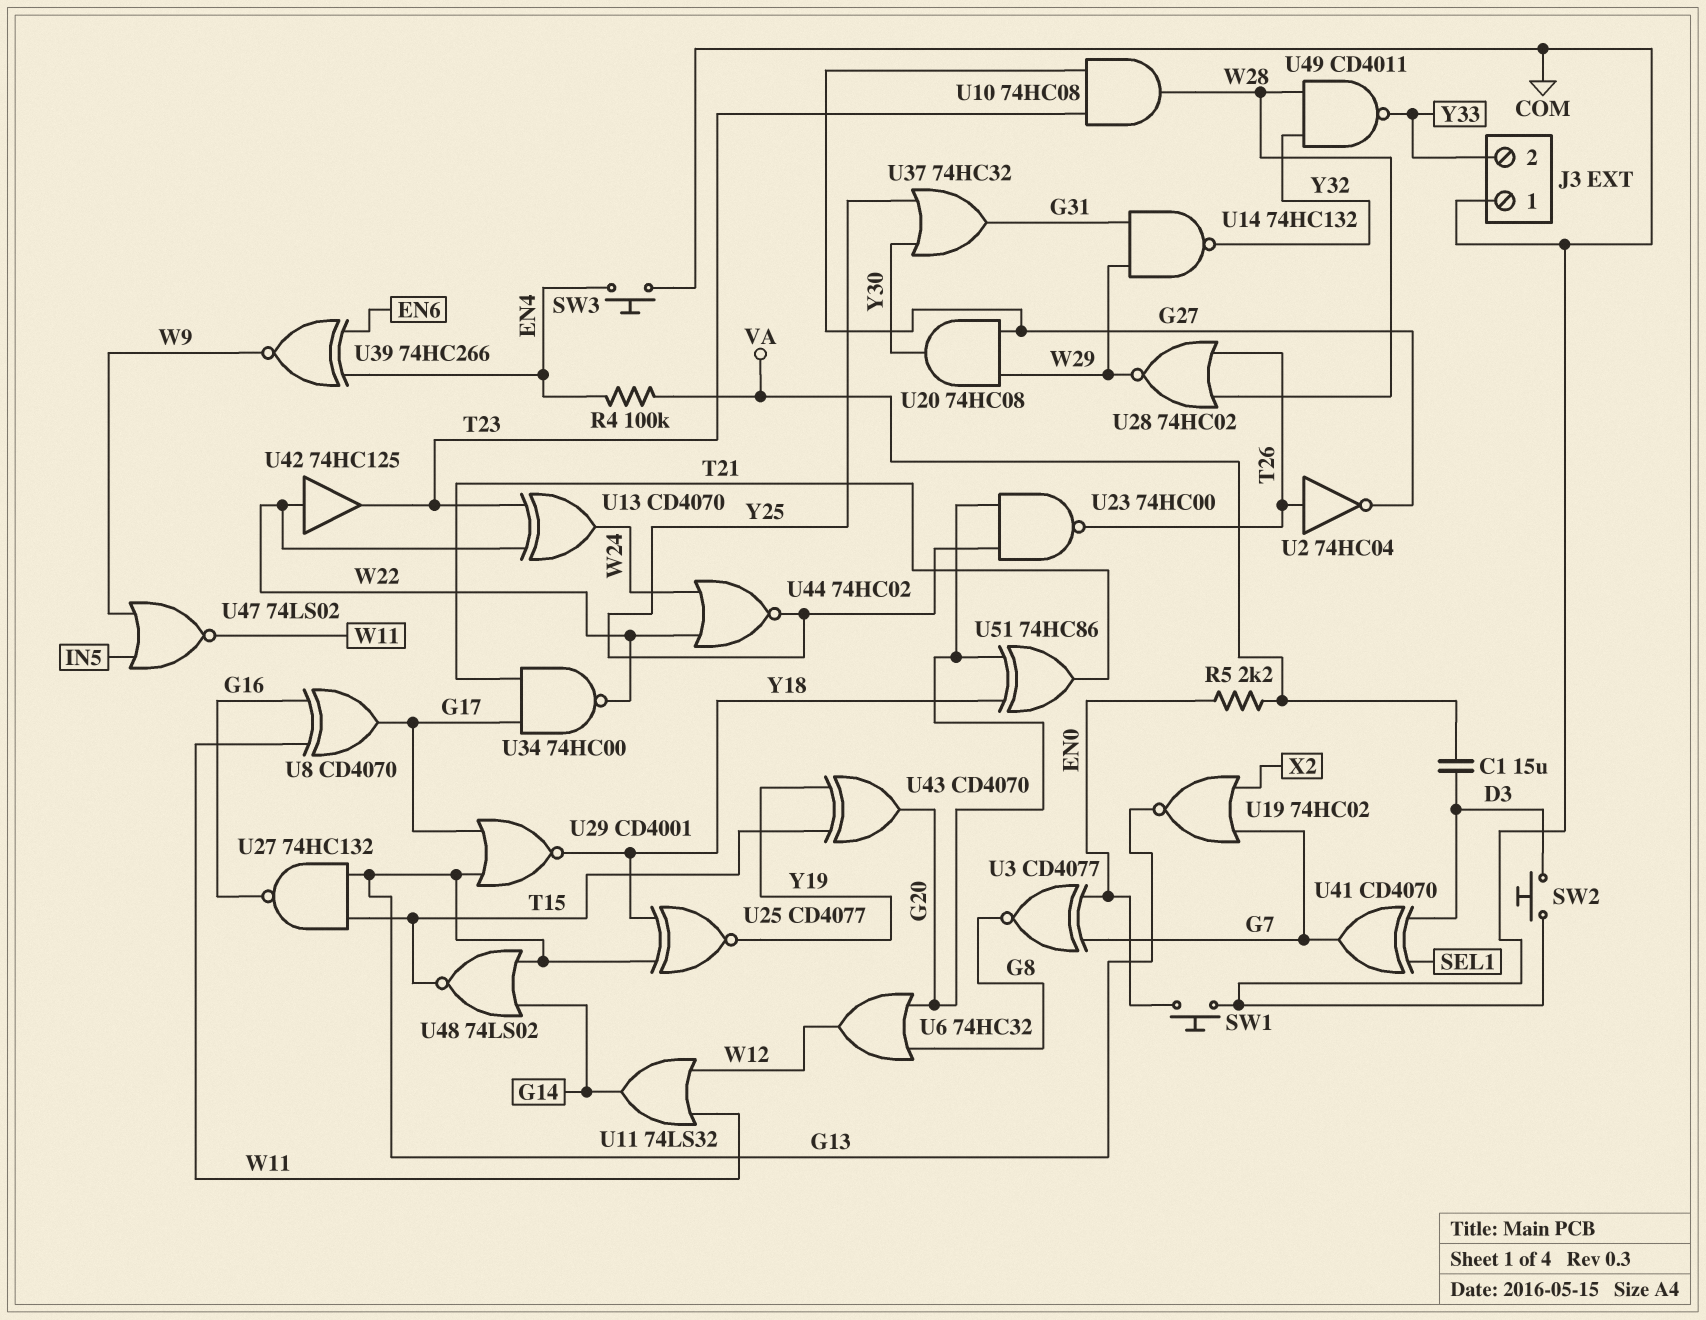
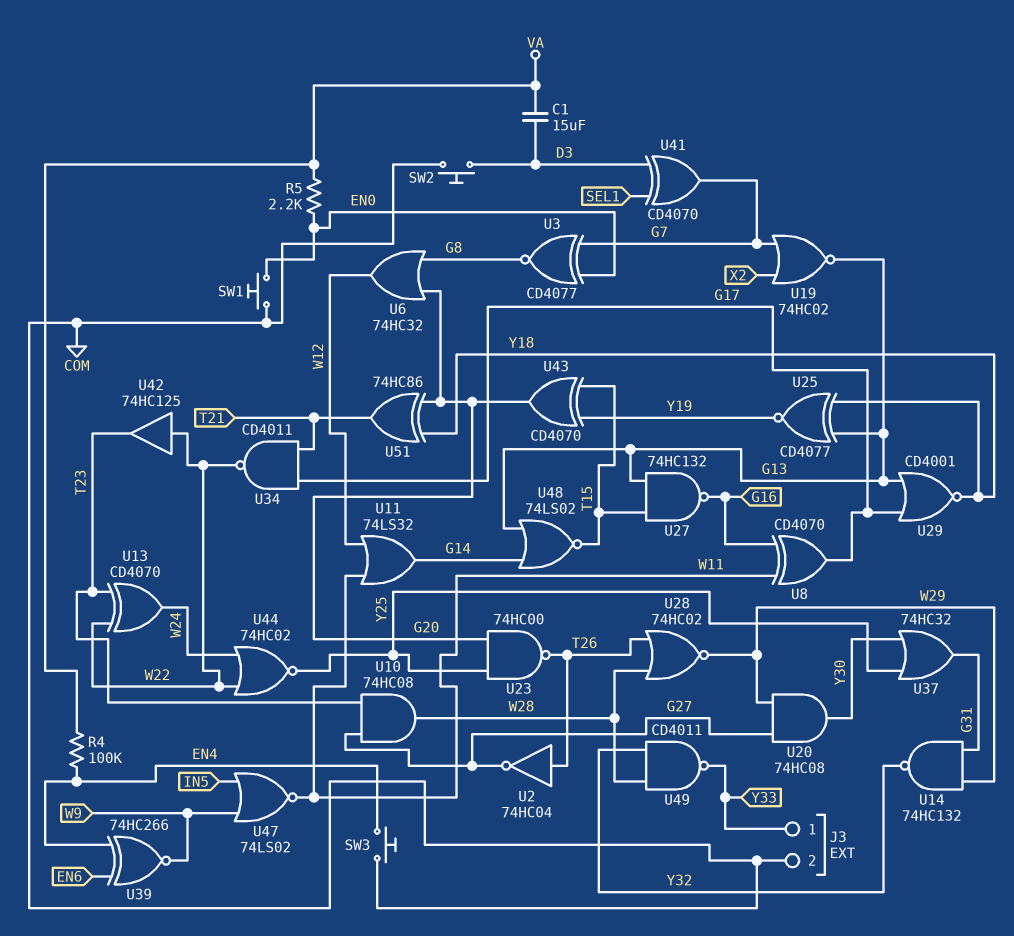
J3 pin 1: COM -> Y33
J3 pin 2: Y33 -> COM
U34: NAND 74HC00 (in G17, in T21, out W22) -> NAND CD4011 (in G17, in T21, out W22)

